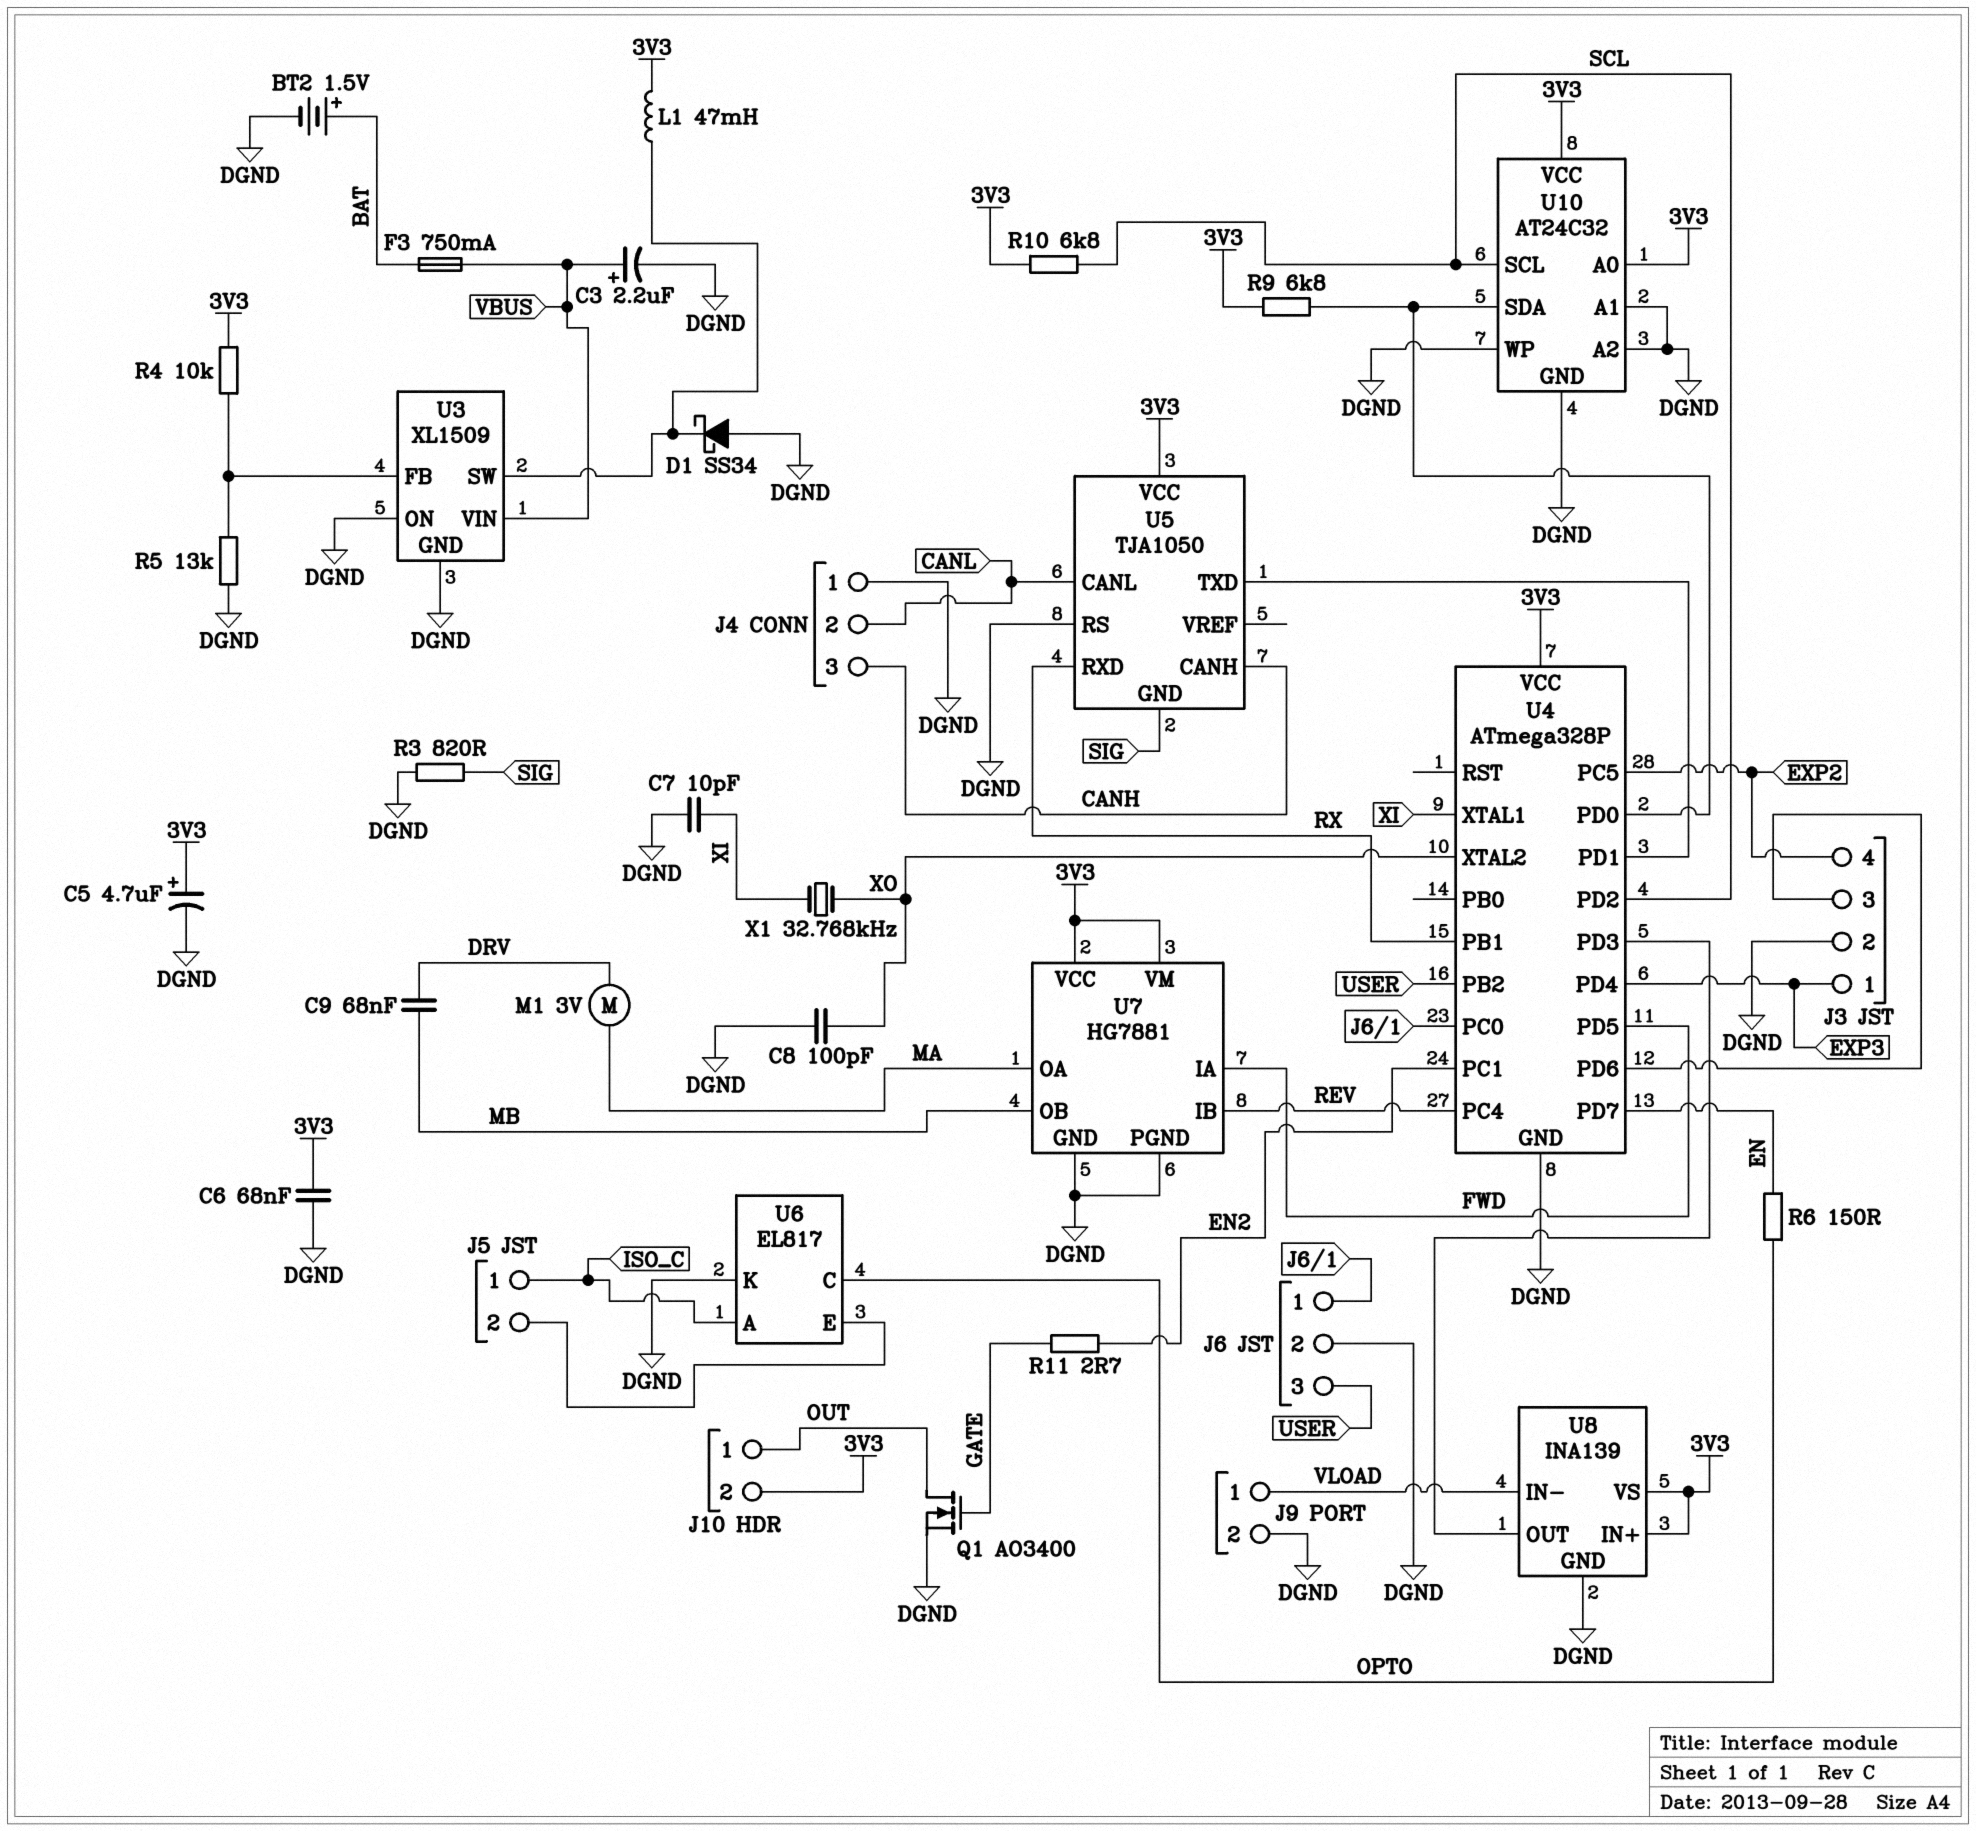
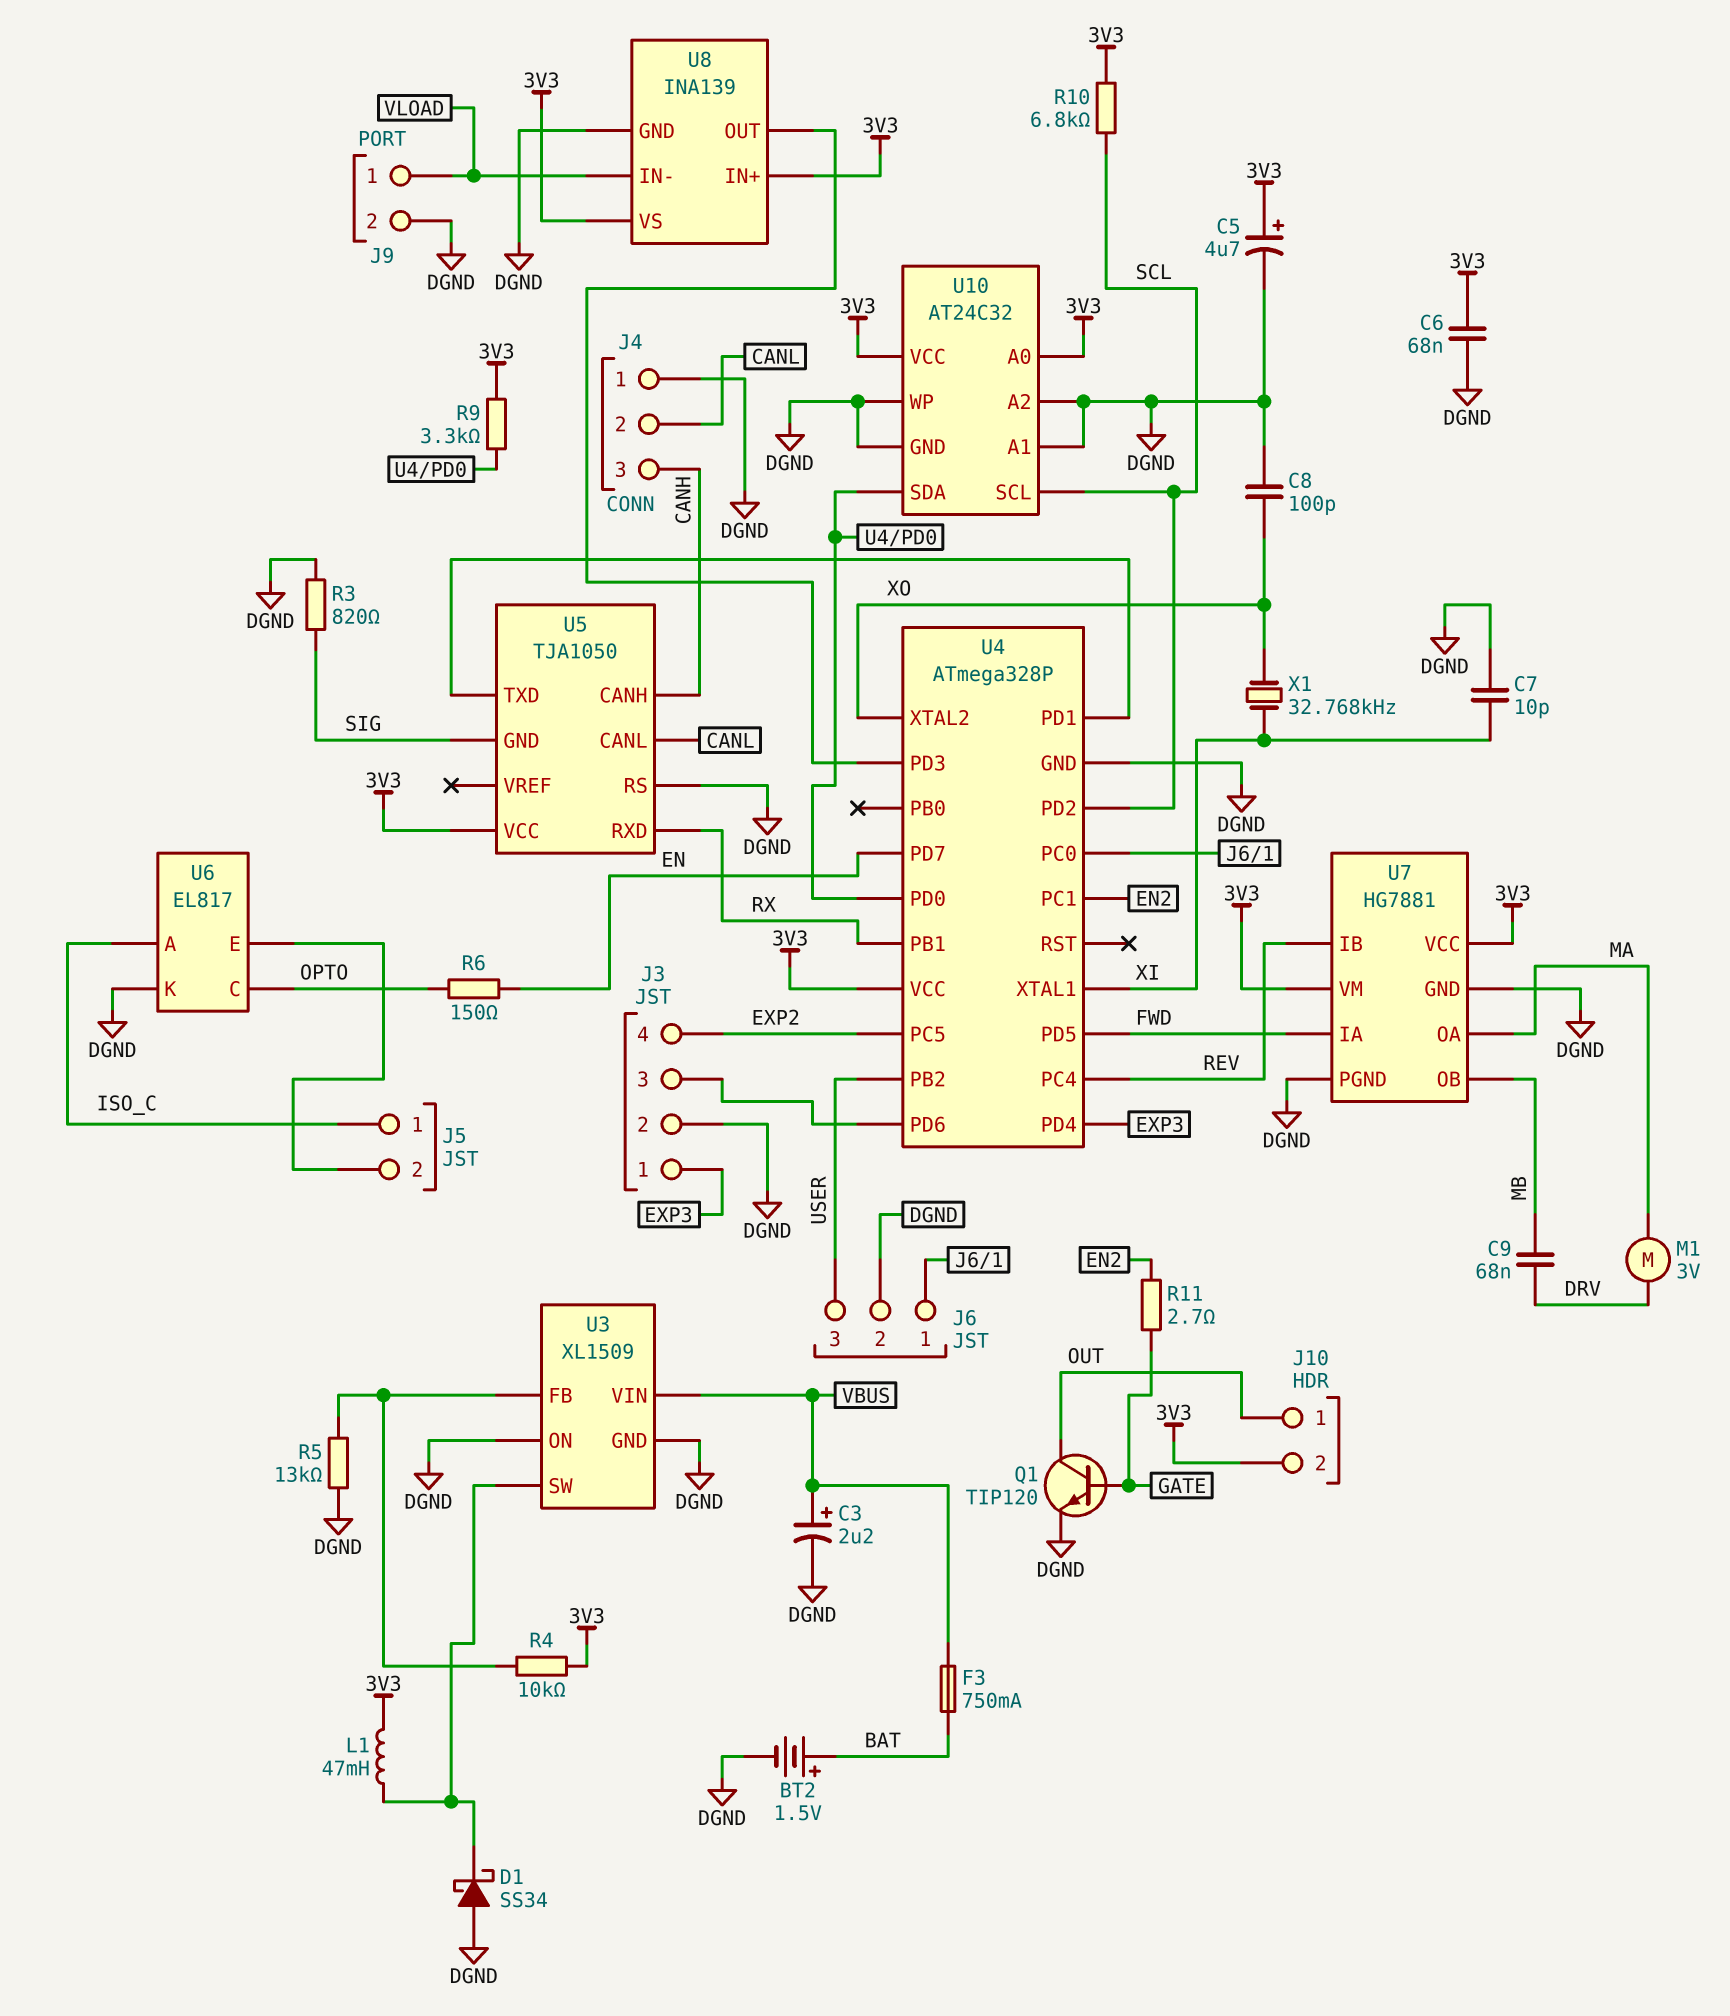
Q1: NMOS AO3400 (G GATE, D OUT, S DGND) -> NPN TIP120 (B GATE, C OUT, E DGND)
R9: 6.8k (3V3, U4/PD0) -> 3.3k (3V3, U4/PD0)

